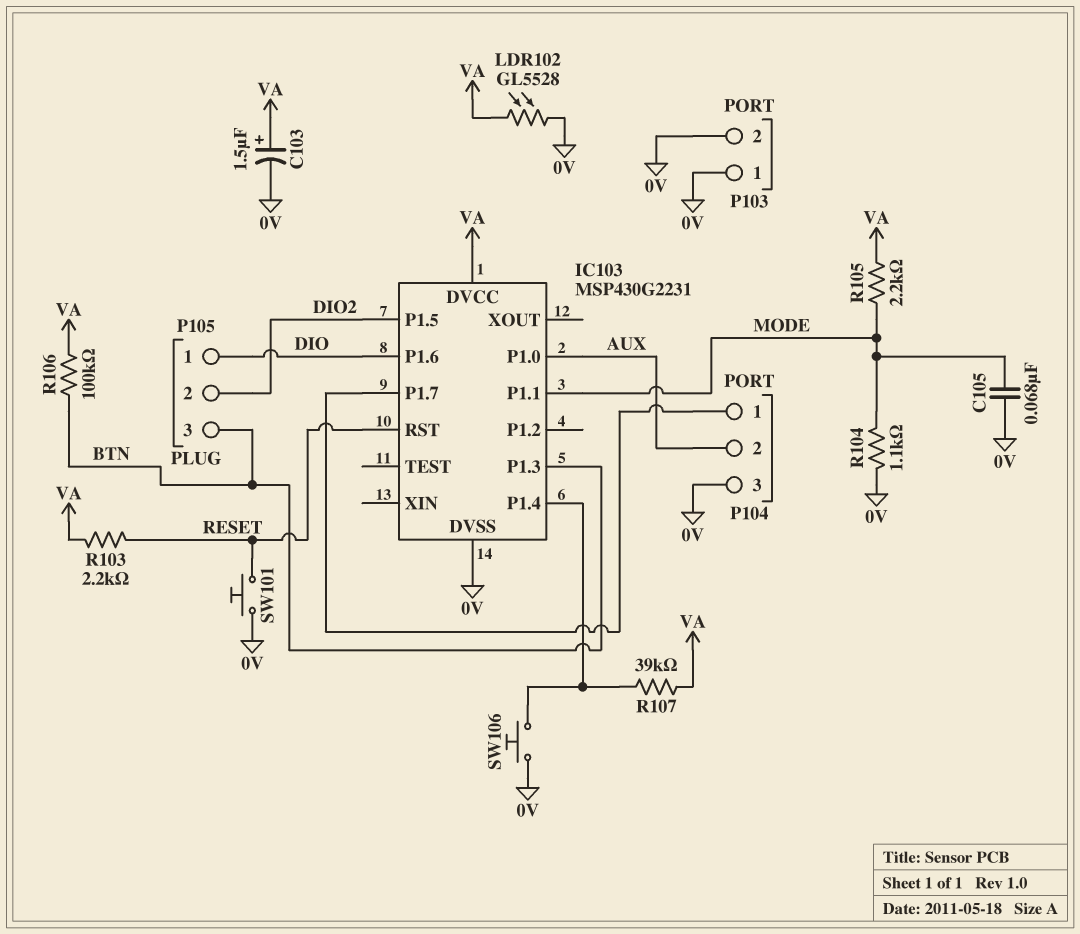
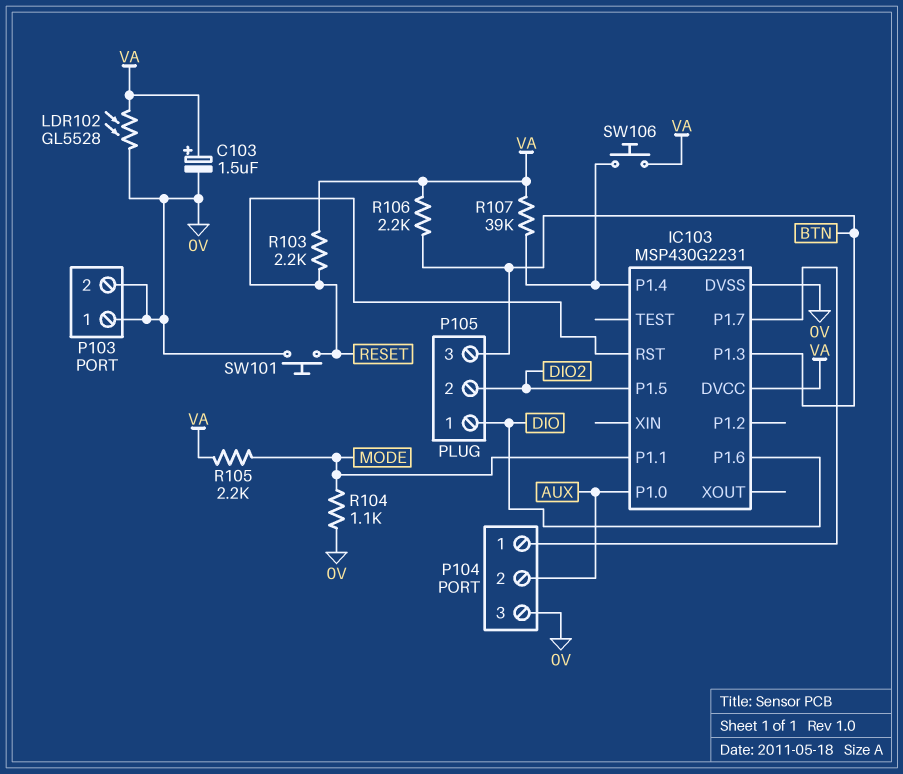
C105: 68nF (0V, MODE) -> none
R106: 100k (BTN, VA) -> 2.2k (BTN, VA)
SW106: button (0V, IC103/P1.4) -> button (IC103/P1.4, VA)

